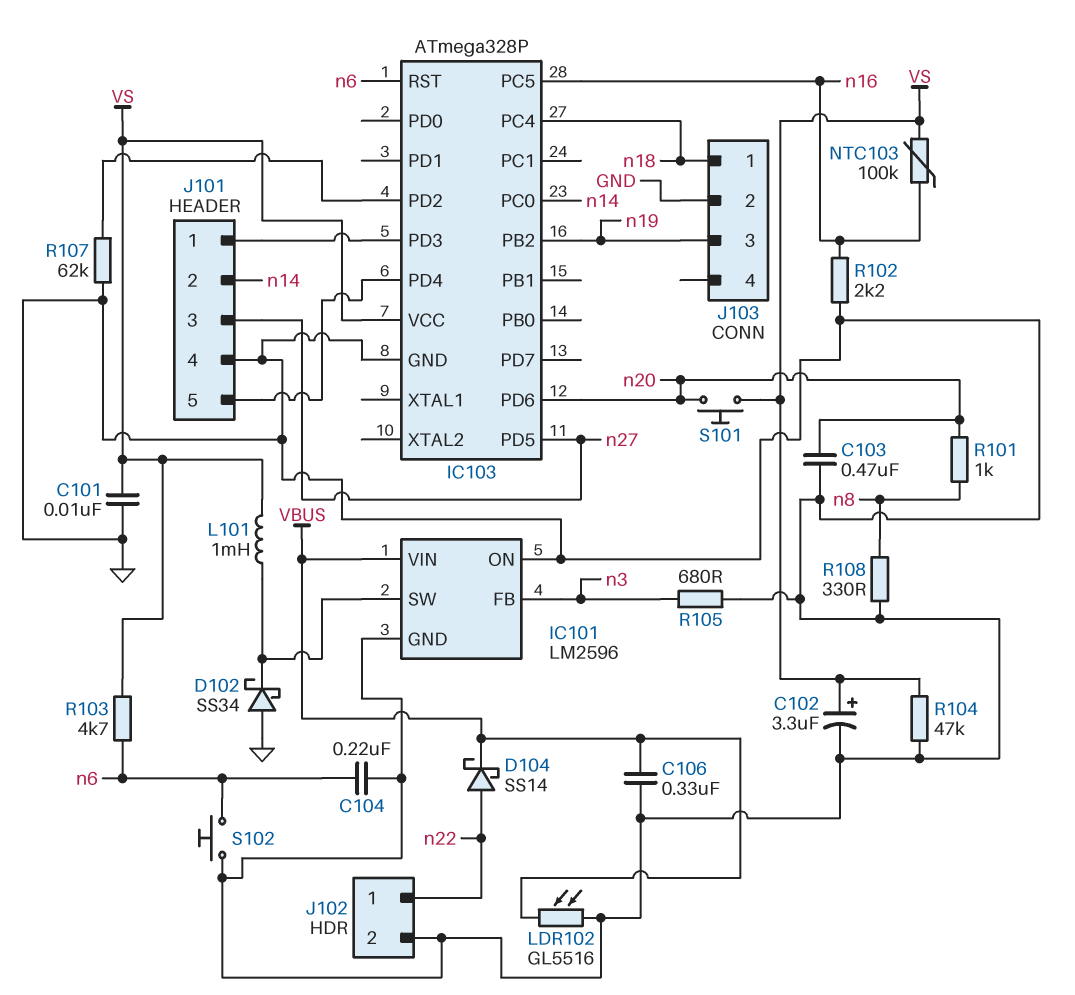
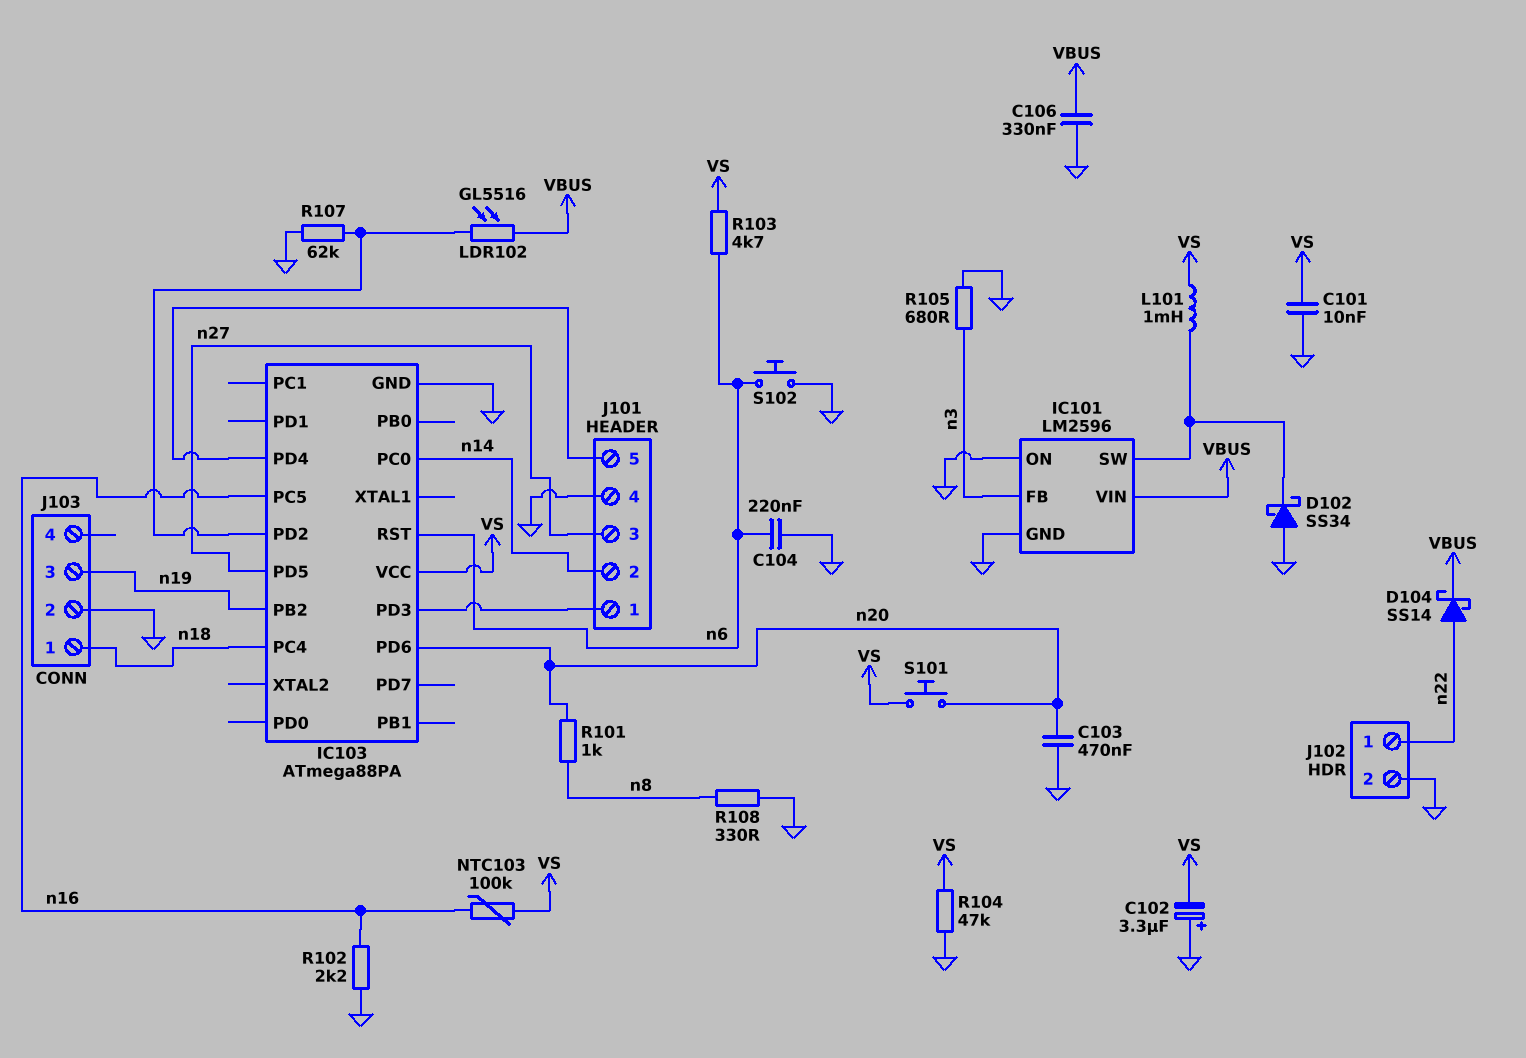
C102: 3.3uF (plus VS, minus GND) -> 3.3uF (plus GND, minus VS)
IC103: ATmega328P -> ATmega88PA
LDR102: GL5516 (GND, VBUS) -> GL5516 (IC103/PD2, VBUS)

